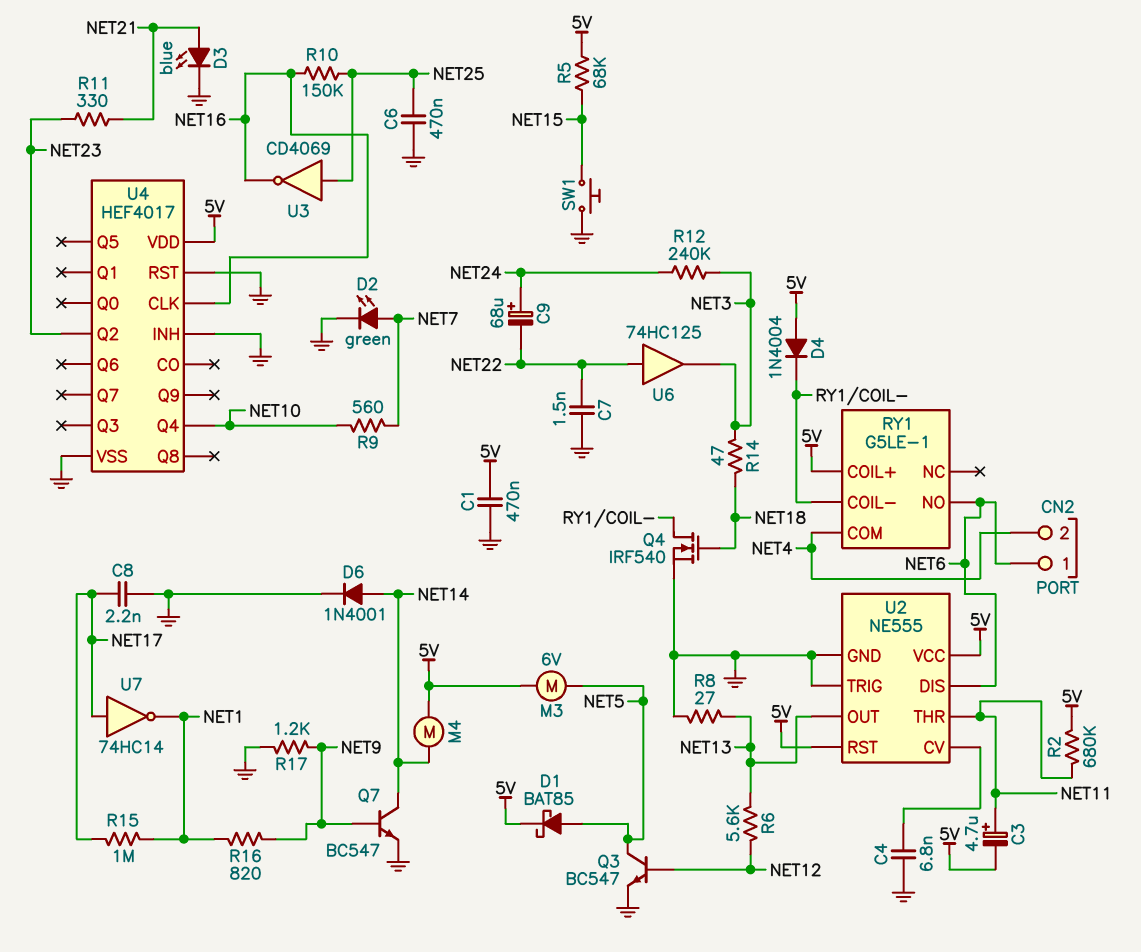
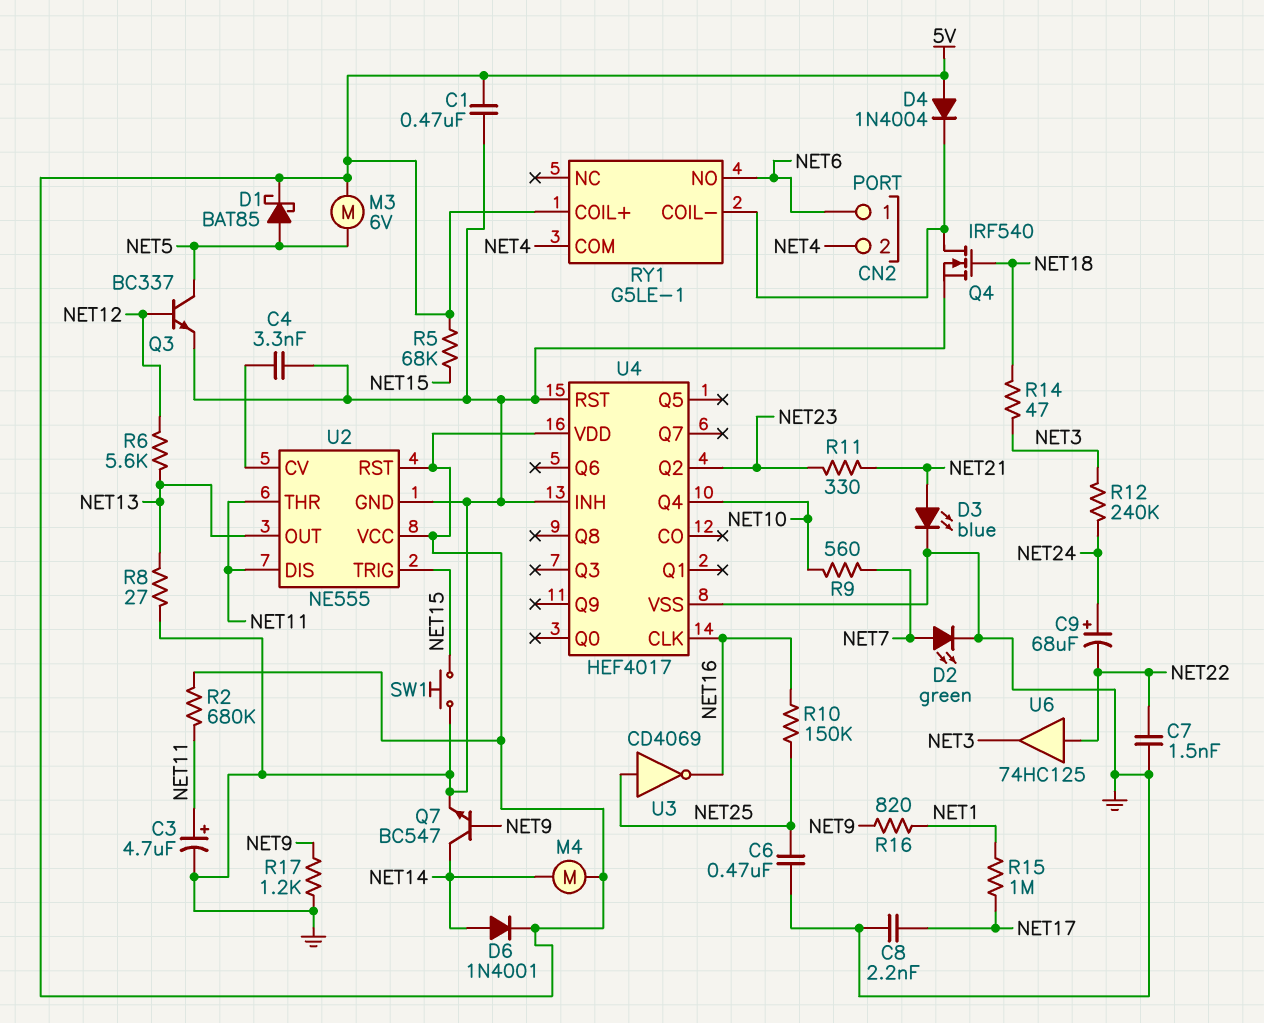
C3: 4.7uF (plus NET11, minus 5V) -> 4.7uF (plus NET11, minus GND)
C4: 6.8nF (GND, U2/CV) -> 3.3nF (GND, U2/CV)
D6: diode 1N4001 (A NET14, K GND) -> diode 1N4001 (A NET14, K 5V)
Q3: NPN BC547 (B NET12, C NET5, E GND) -> NPN BC337 (B NET12, C NET5, E GND)
U2 pin DIS: NET6 -> NET11
U2 pin TRIG: GND -> NET15
U7: NOT 74HC14 (in NET17, out NET1) -> none

